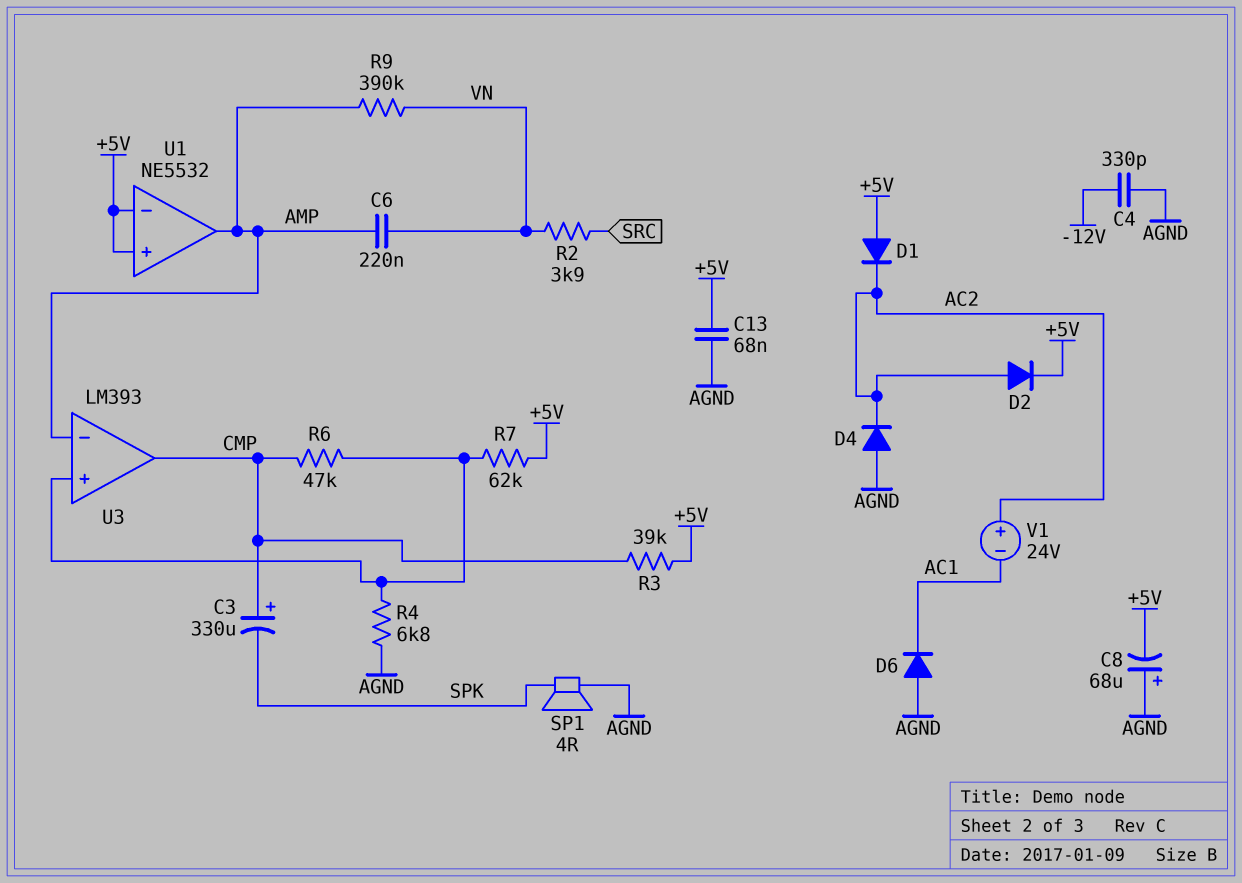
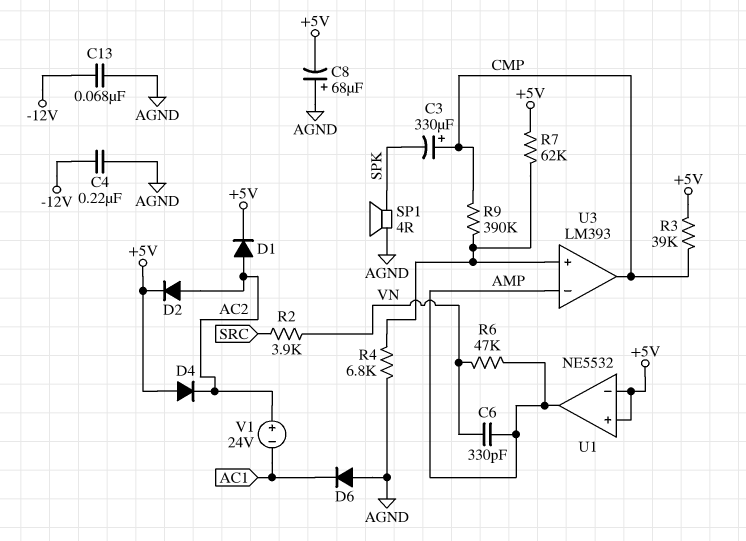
C4: 330pF (-12V, AGND) -> 220nF (-12V, AGND)
C6: 220nF (AMP, VN) -> 330pF (AMP, VN)
C13: 68nF (+5V, AGND) -> 68nF (-12V, AGND)
D1: diode (A +5V, K AC2) -> diode (A AC2, K +5V)
D4: diode (A AGND, K AC2) -> diode (A +5V, K AC2)
R6: 47k (CMP, U3/in+) -> 47k (AMP, VN)
R9: 390k (AMP, VN) -> 390k (CMP, U3/in+)

